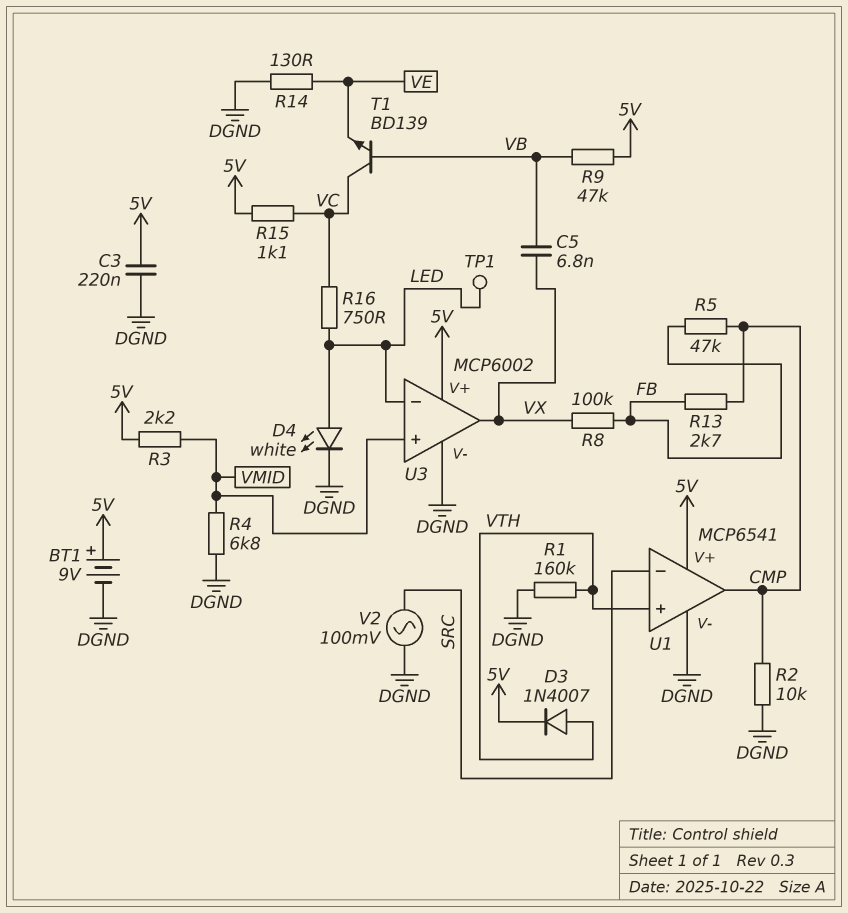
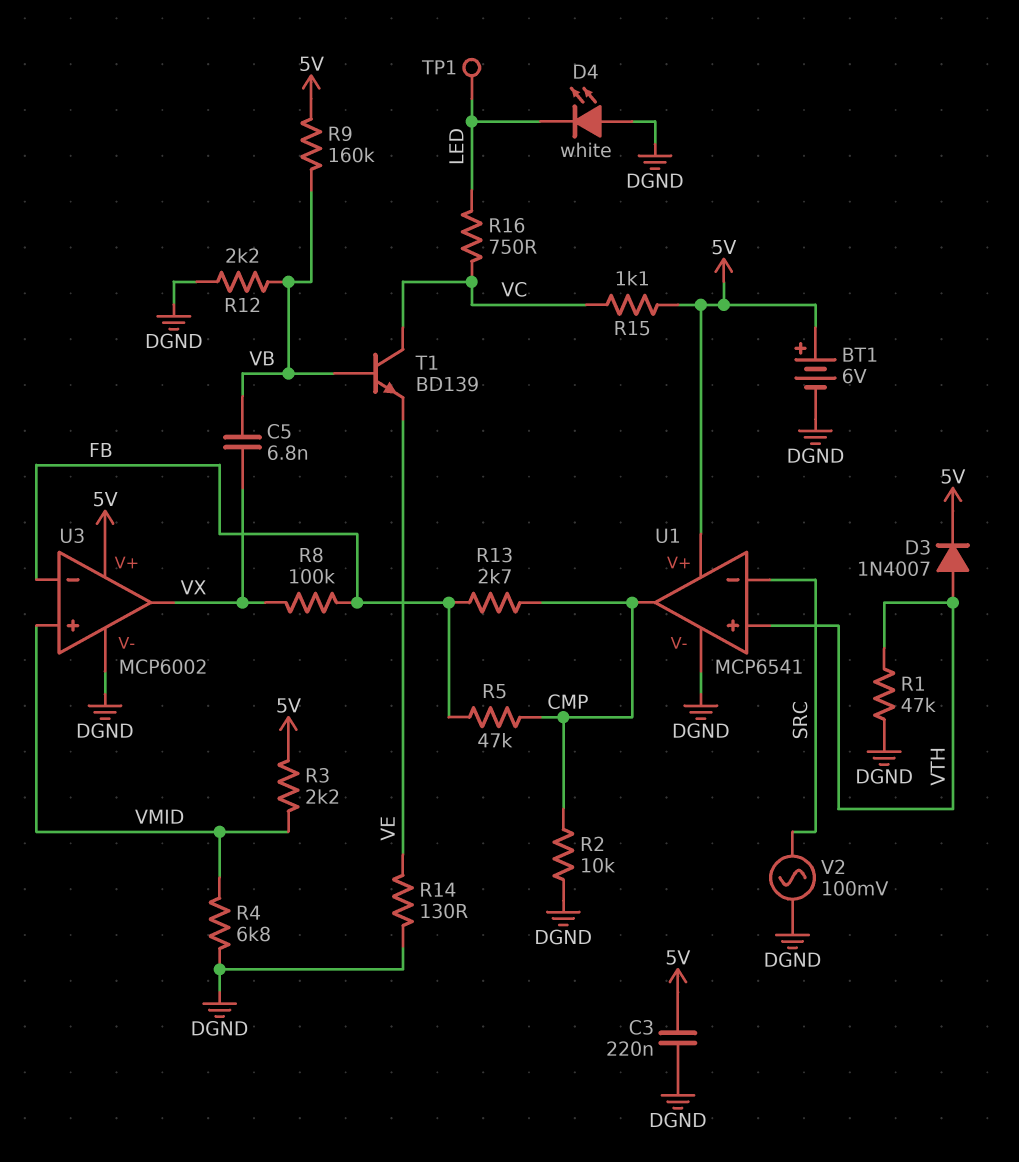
BT1: 9V (plus 5V, minus DGND) -> 6V (plus 5V, minus DGND)
D4: LED white (A LED, K DGND) -> LED white (A DGND, K LED)
R1: 160k (DGND, VTH) -> 47k (DGND, VTH)
R9: 47k (5V, VB) -> 160k (5V, VB)
R12: none -> 2.2k (DGND, VB)
U3 pin in-: LED -> FB

